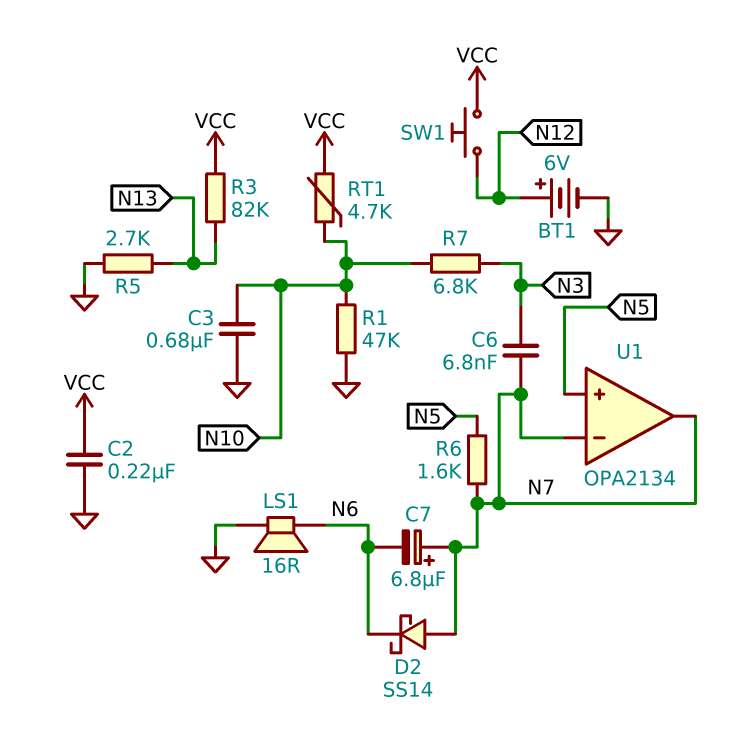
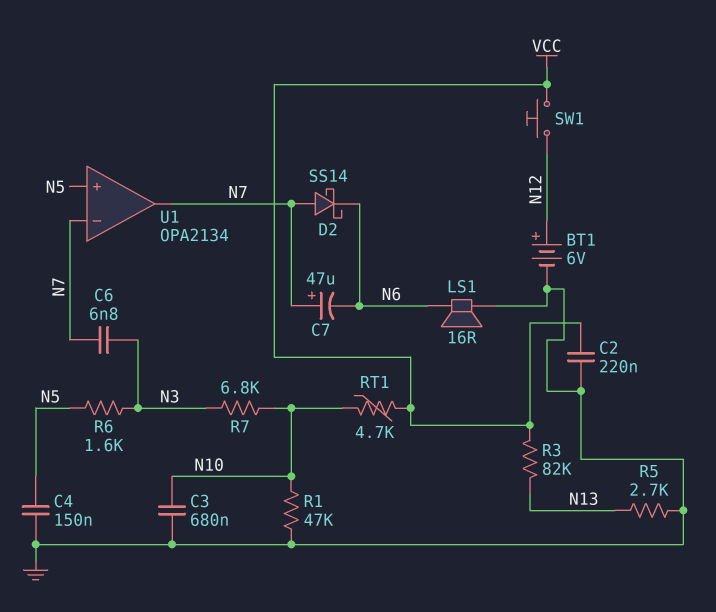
C4: none -> 150nF (GND, N5)
C7: 6.8uF (plus N7, minus N6) -> 47uF (plus N7, minus N6)
R6: 1.6k (N5, N7) -> 1.6k (N3, N5)

